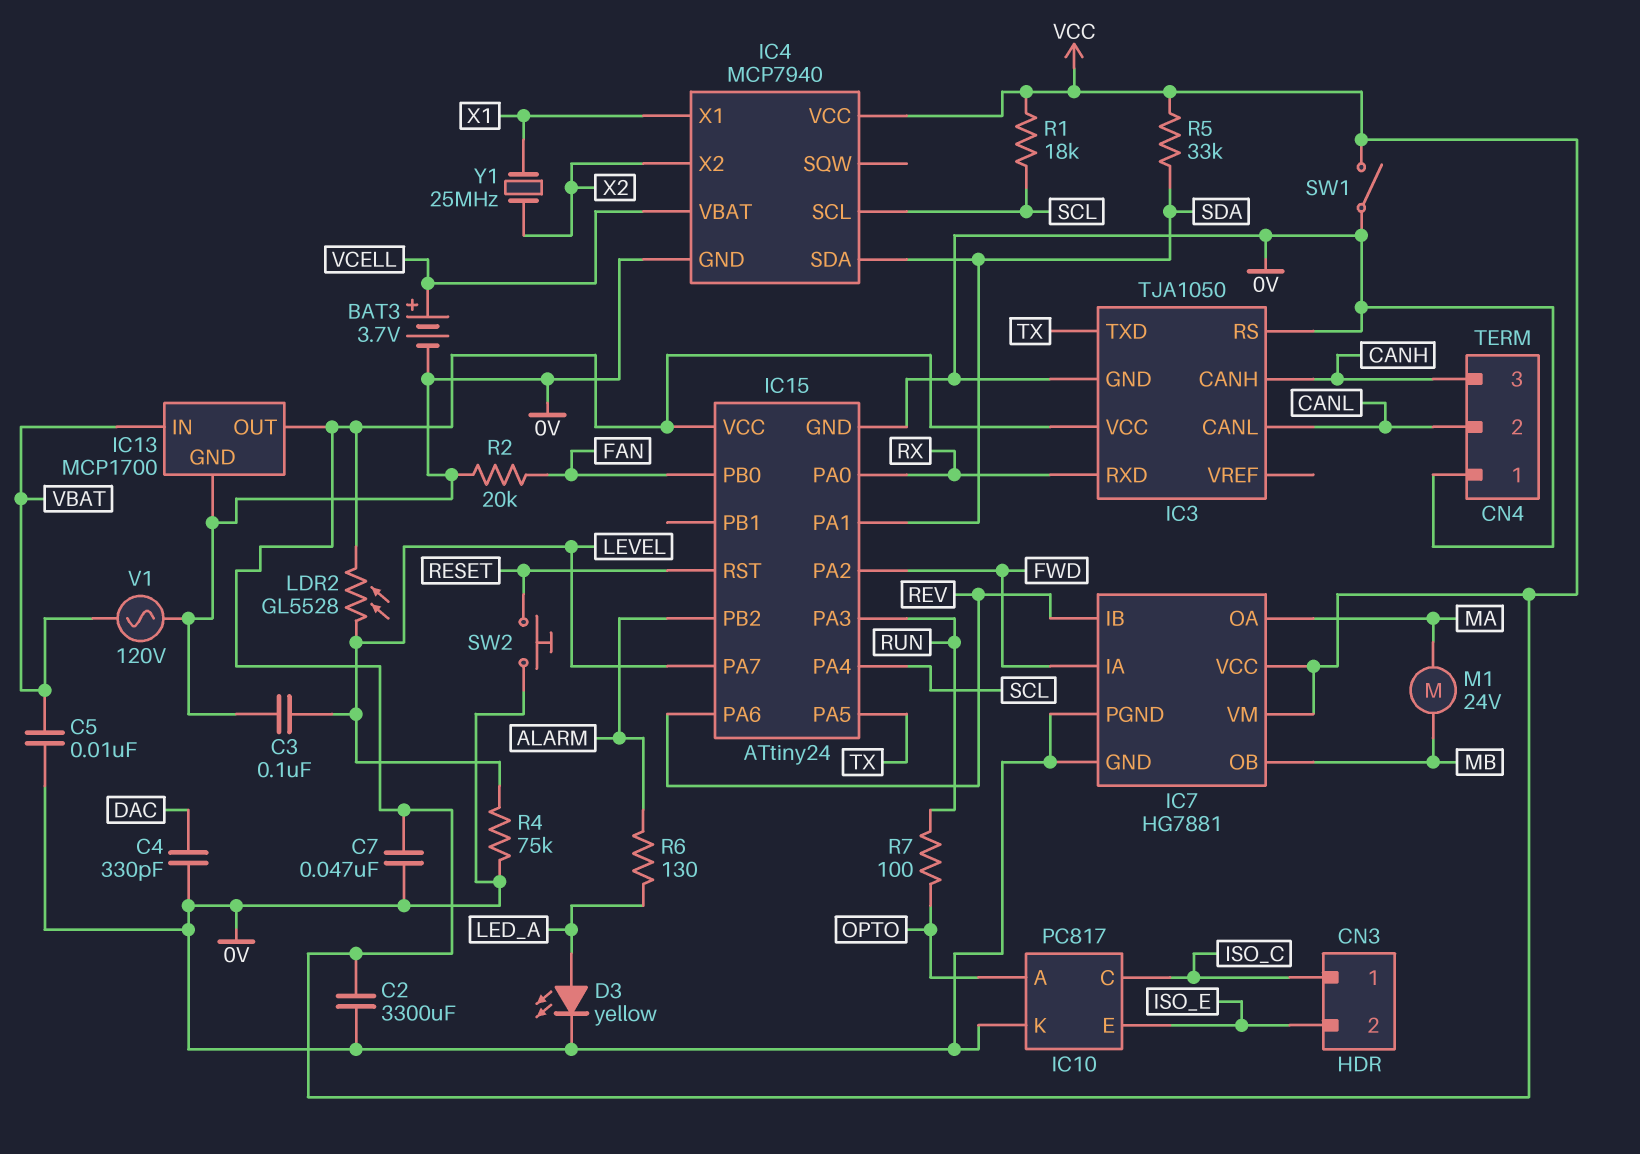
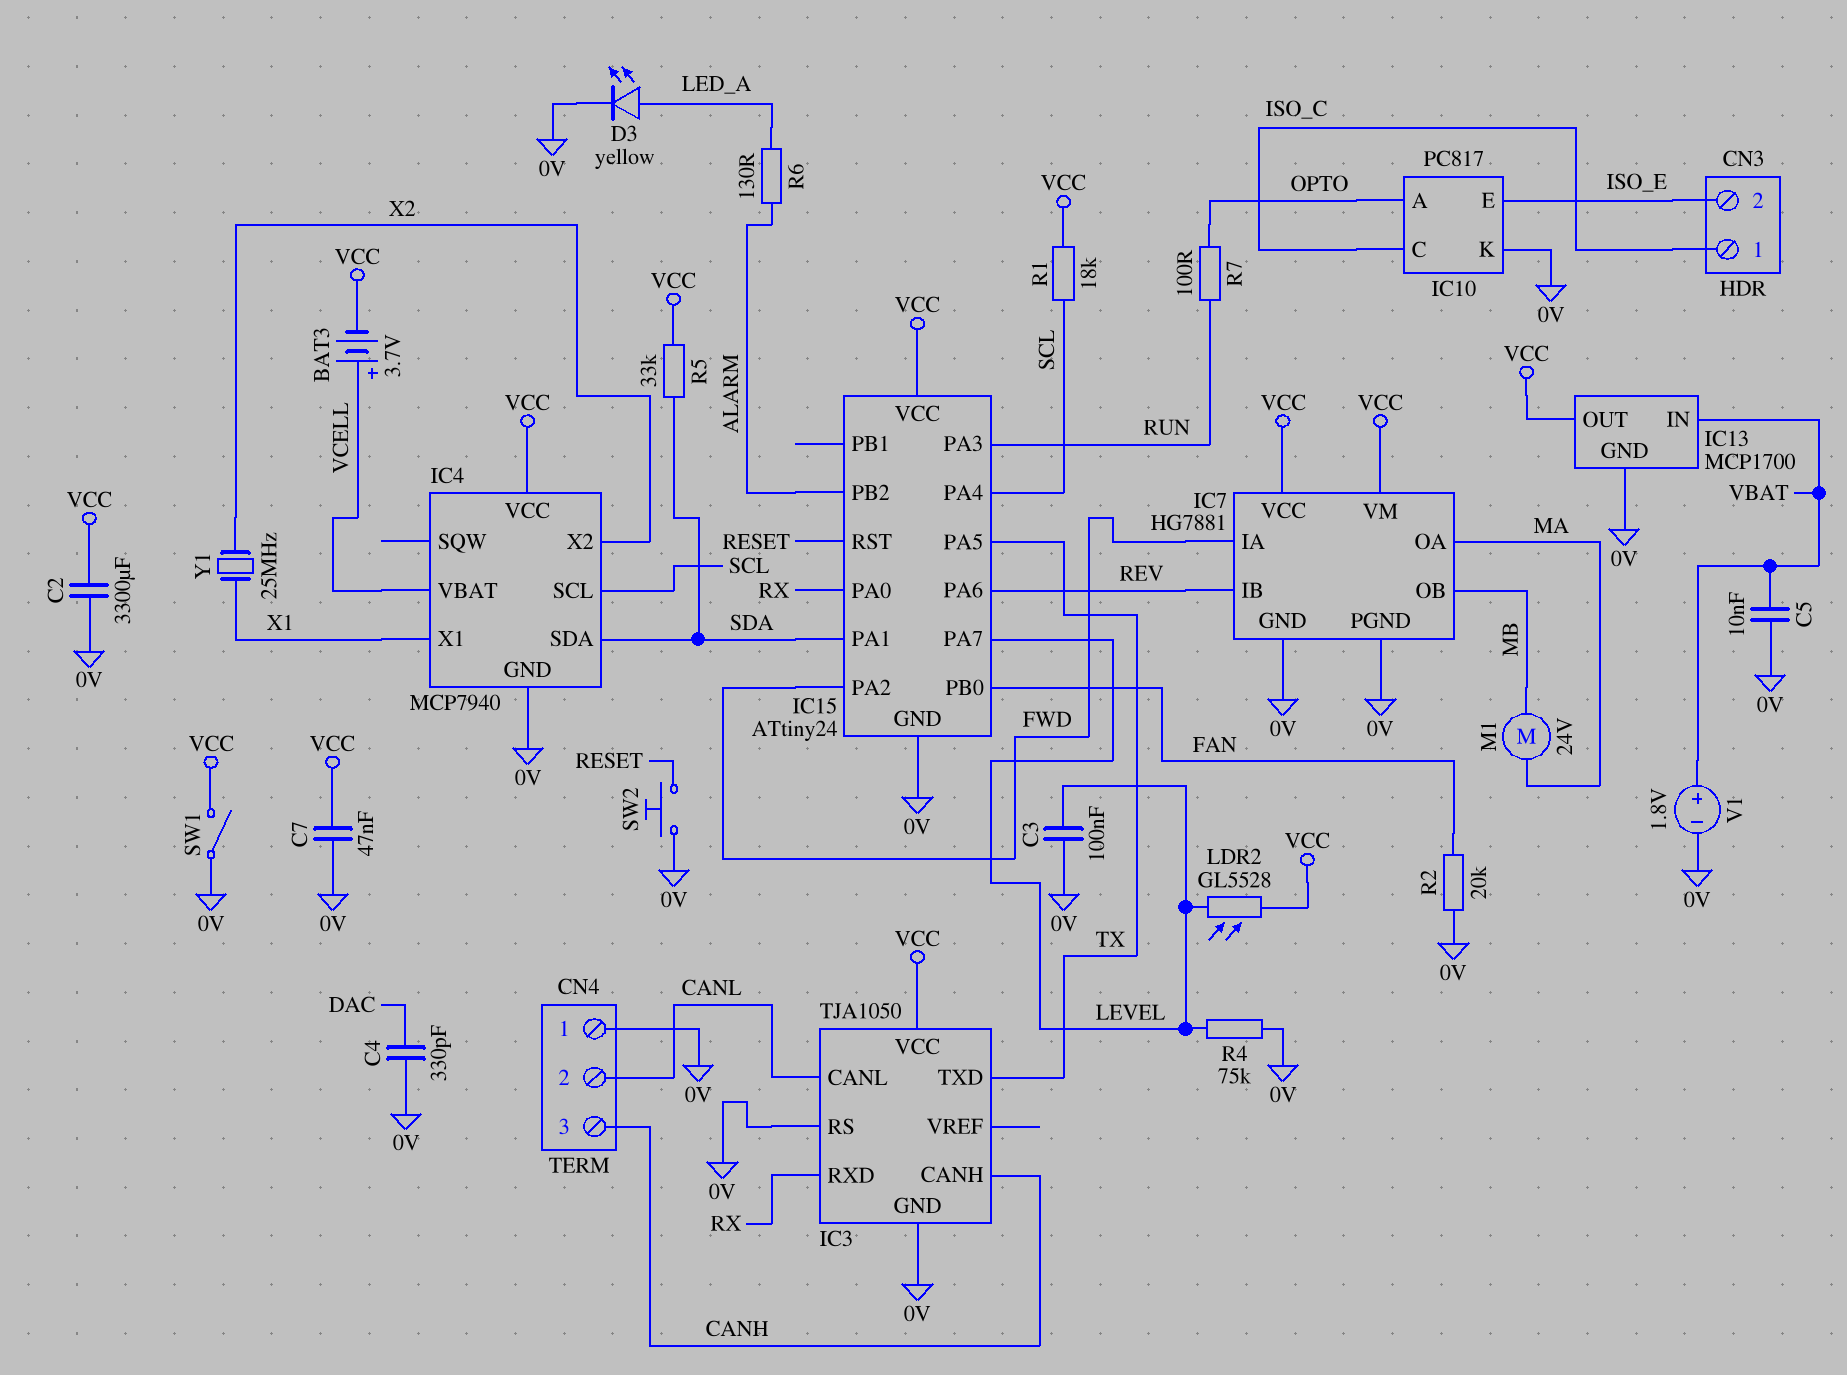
BAT3: 3.7V (plus VCELL, minus 0V) -> 3.7V (plus VCELL, minus VCC)
V1: AC 120V (0V, VBAT) -> 1.8V (plus VBAT, minus 0V)

